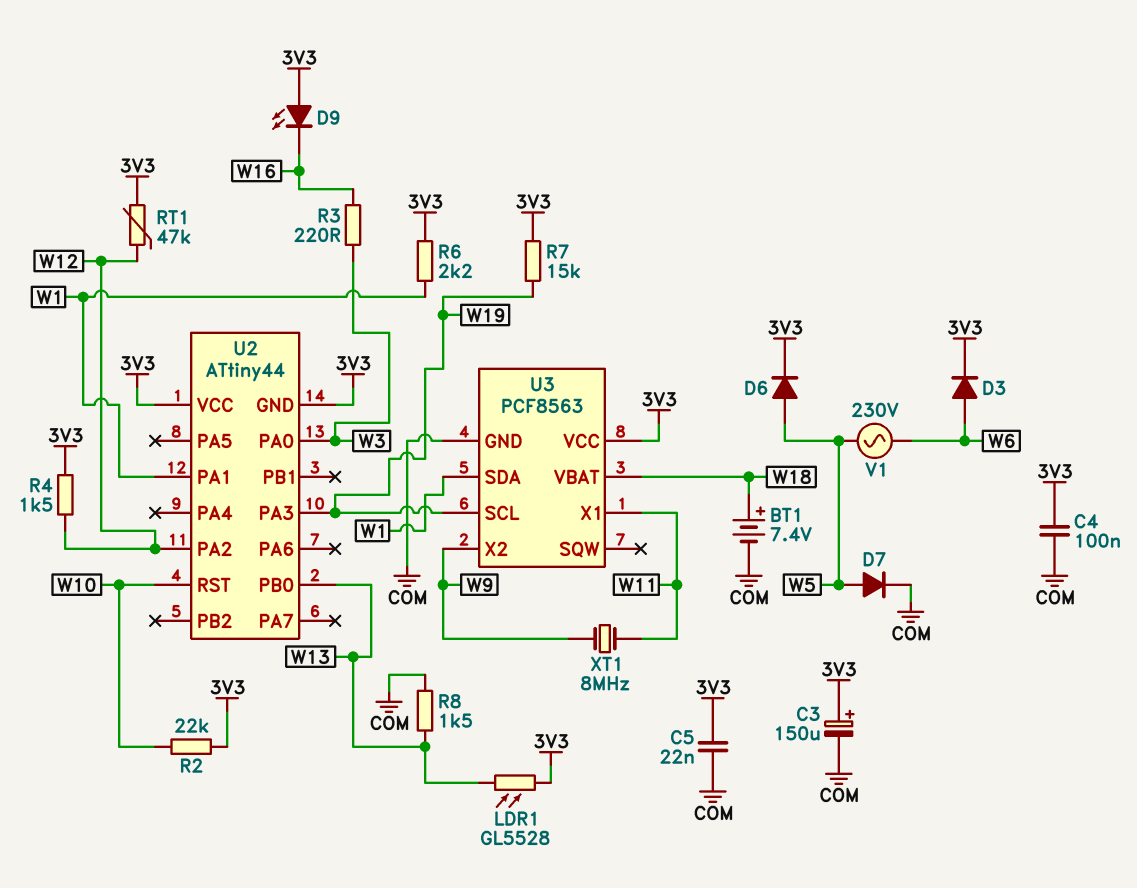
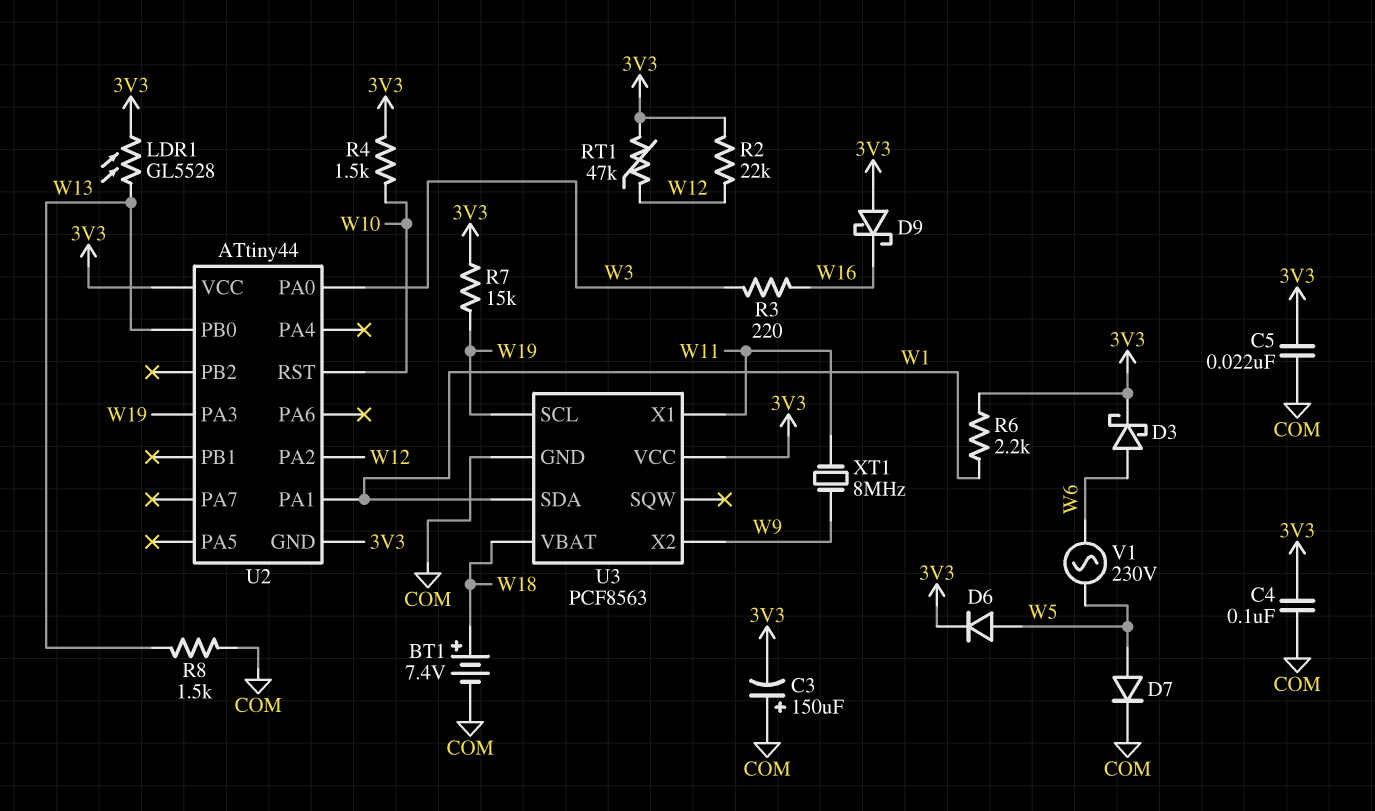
C3: 150uF (plus 3V3, minus COM) -> 150uF (plus COM, minus 3V3)
D3: diode (A W6, K 3V3) -> schottky (A W6, K 3V3)
D9: LED (A 3V3, K W16) -> schottky (A 3V3, K W16)
R2: 22k (3V3, W10) -> 22k (3V3, W12)
R4: 1.5k (3V3, W12) -> 1.5k (3V3, W10)

